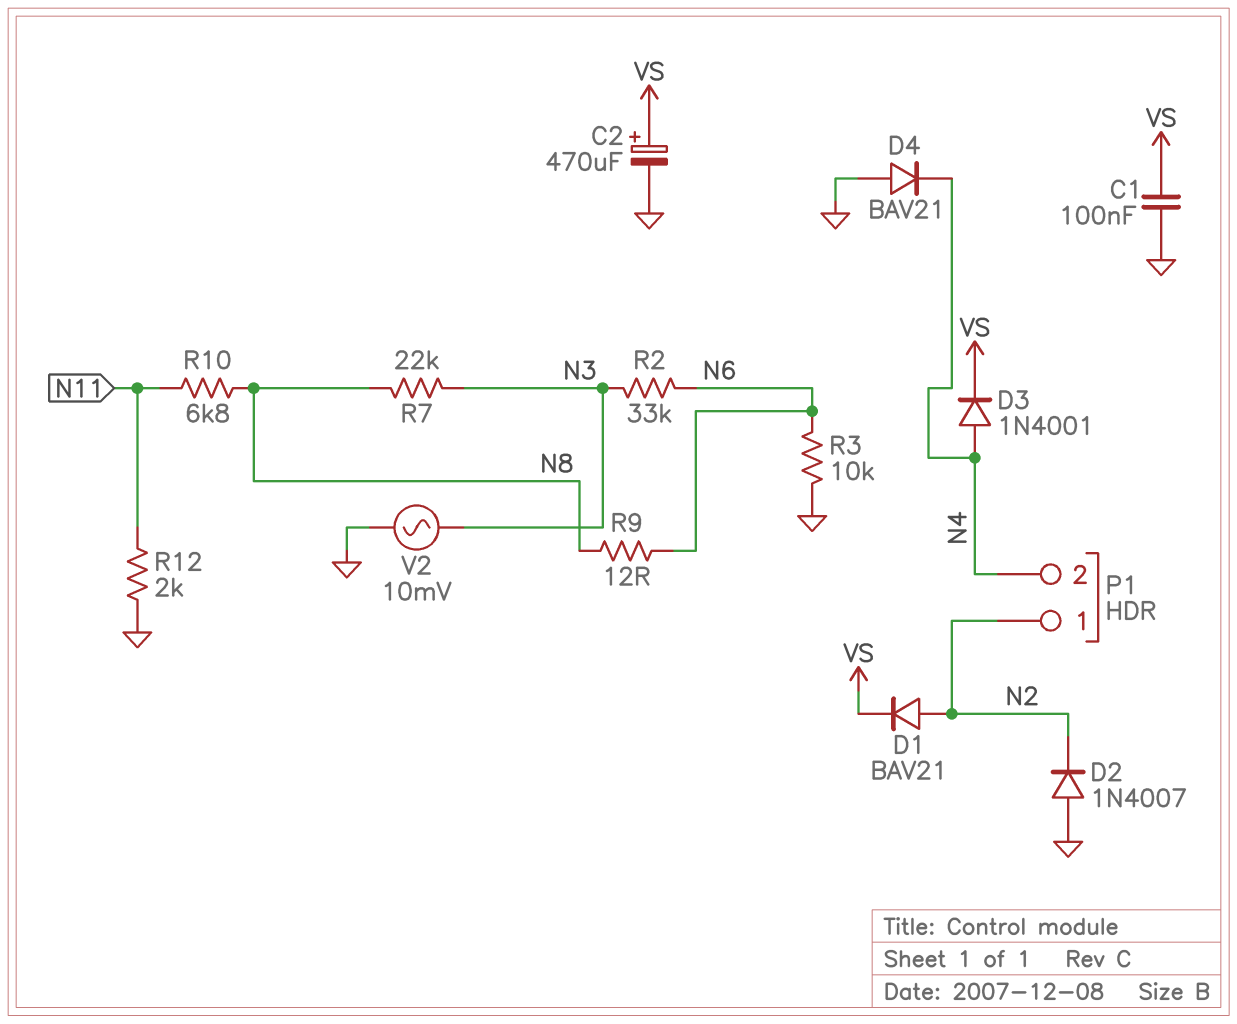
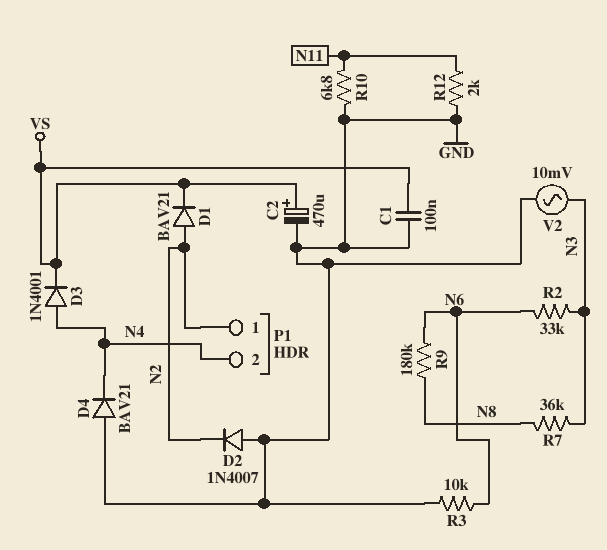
R7: 22k (N3, N8) -> 36k (N3, N8)
R9: 12 (N6, N8) -> 180k (N6, N8)
R10: 6.8k (N8, N11) -> 6.8k (GND, N11)

